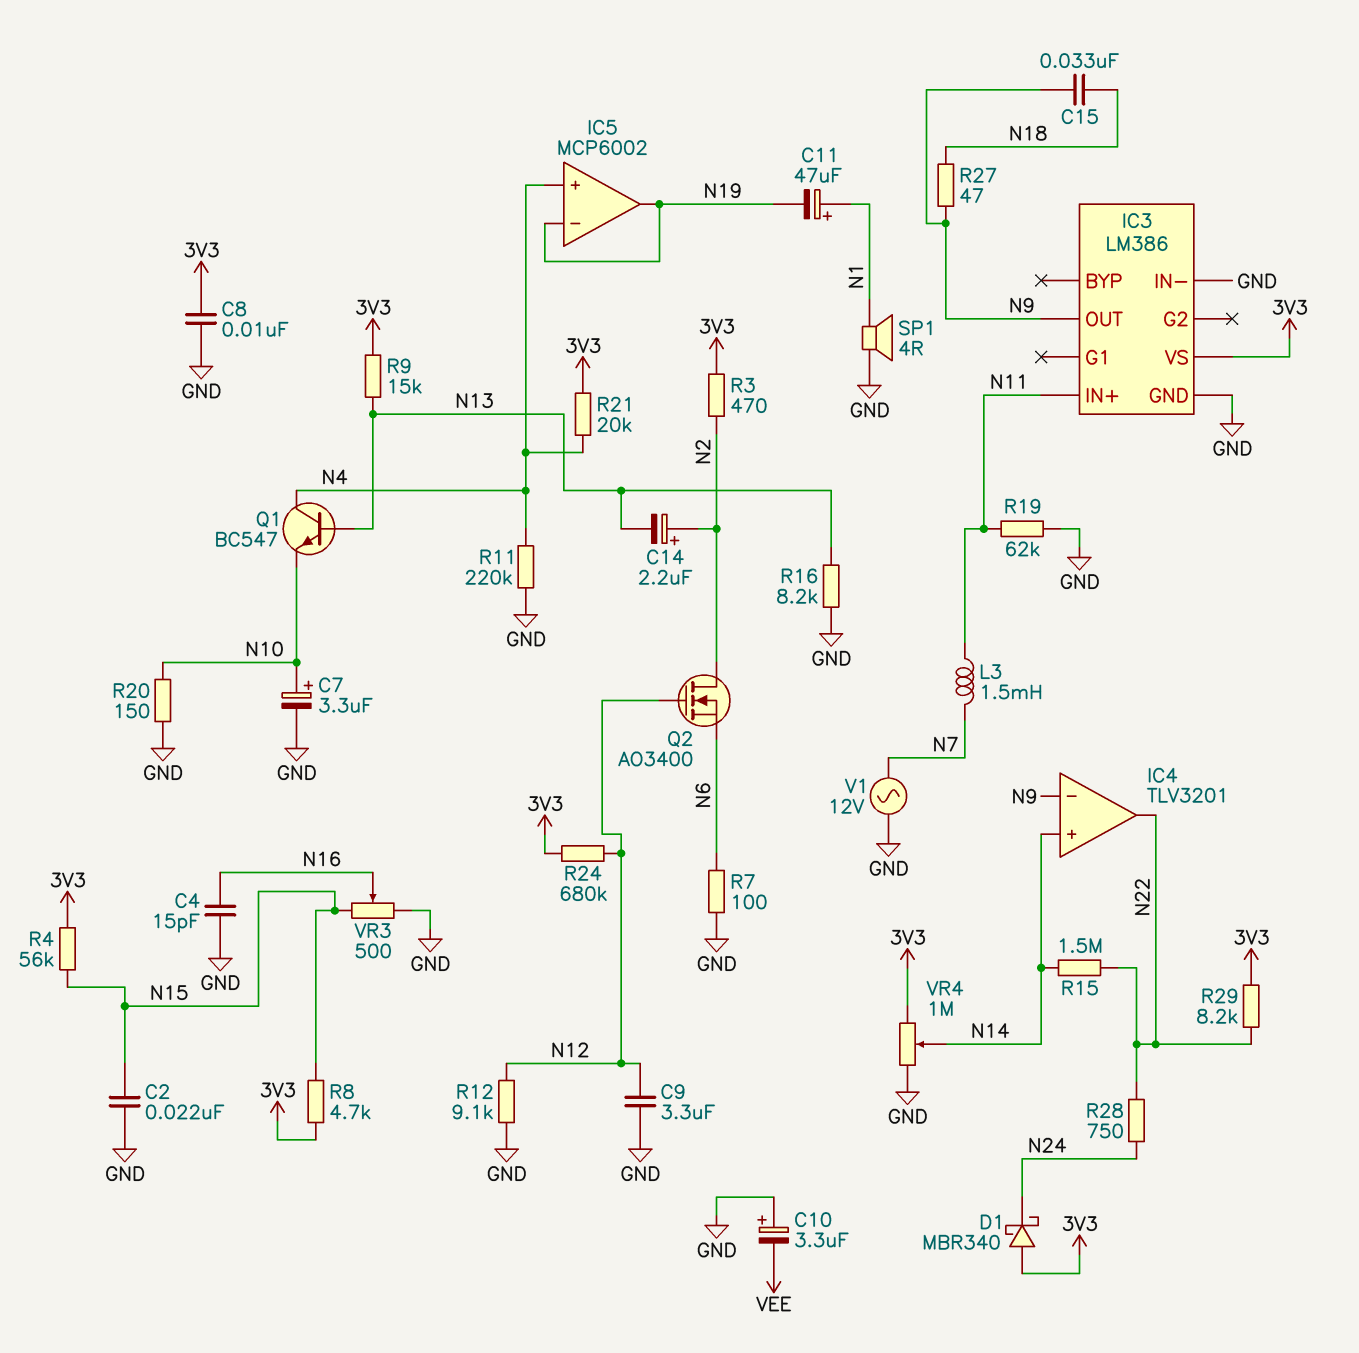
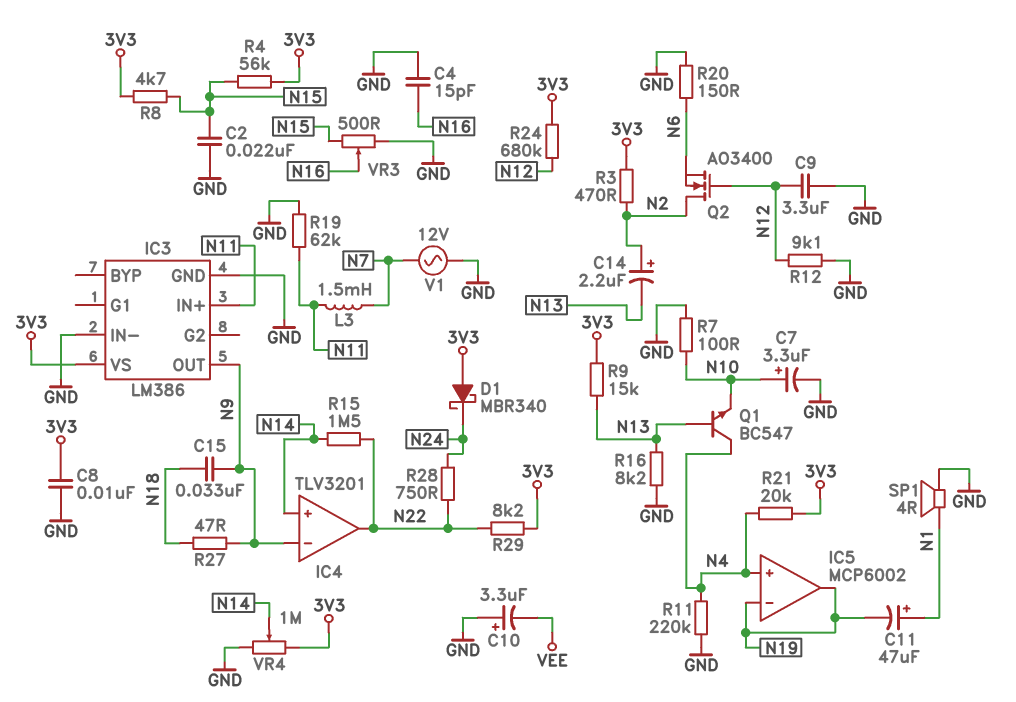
R7: 100 (GND, N6) -> 100 (GND, N10)
R20: 150 (GND, N10) -> 150 (GND, N6)

